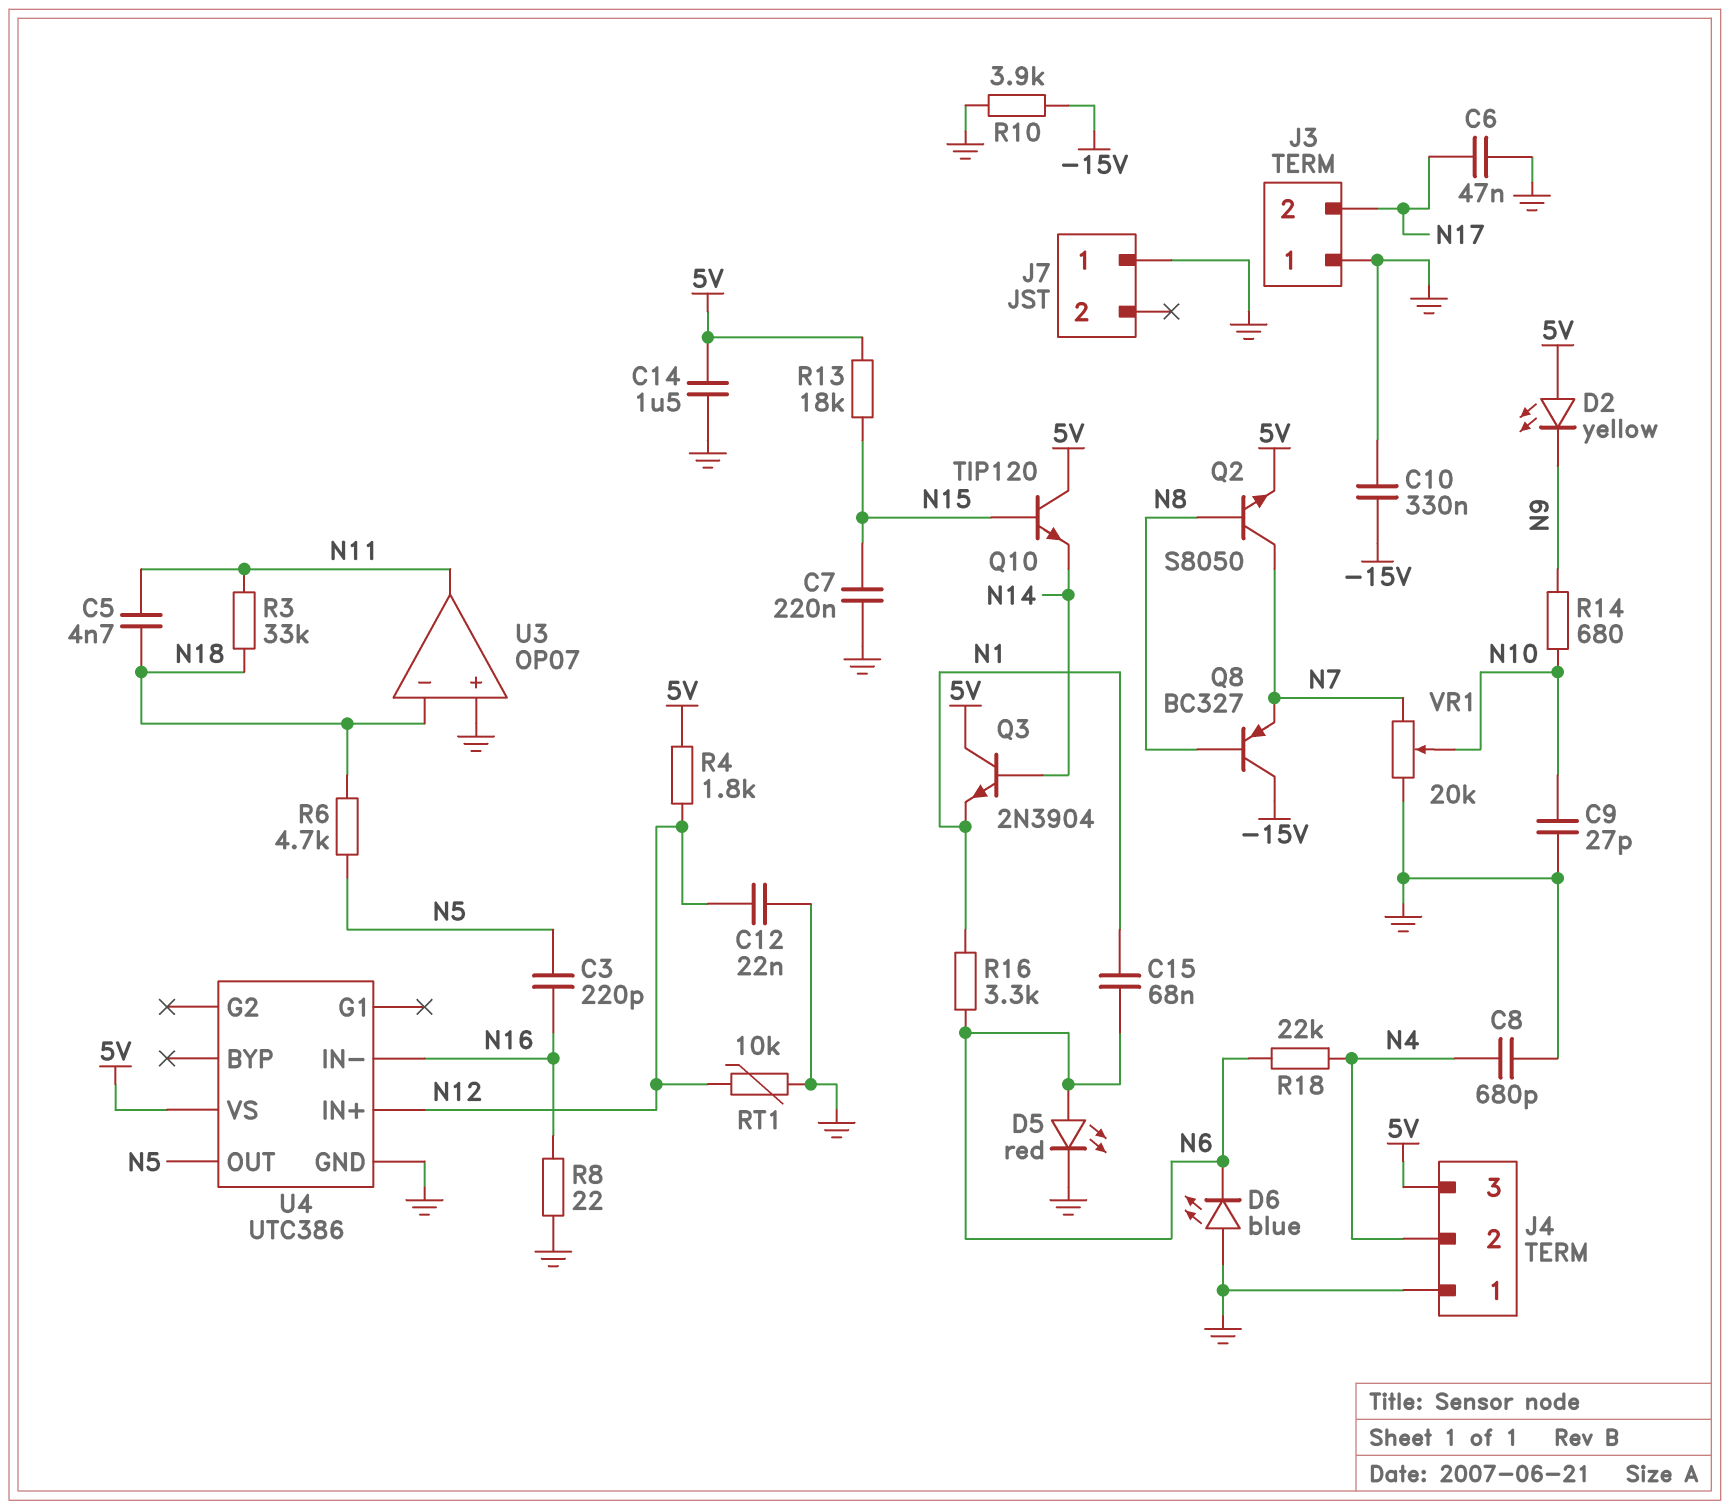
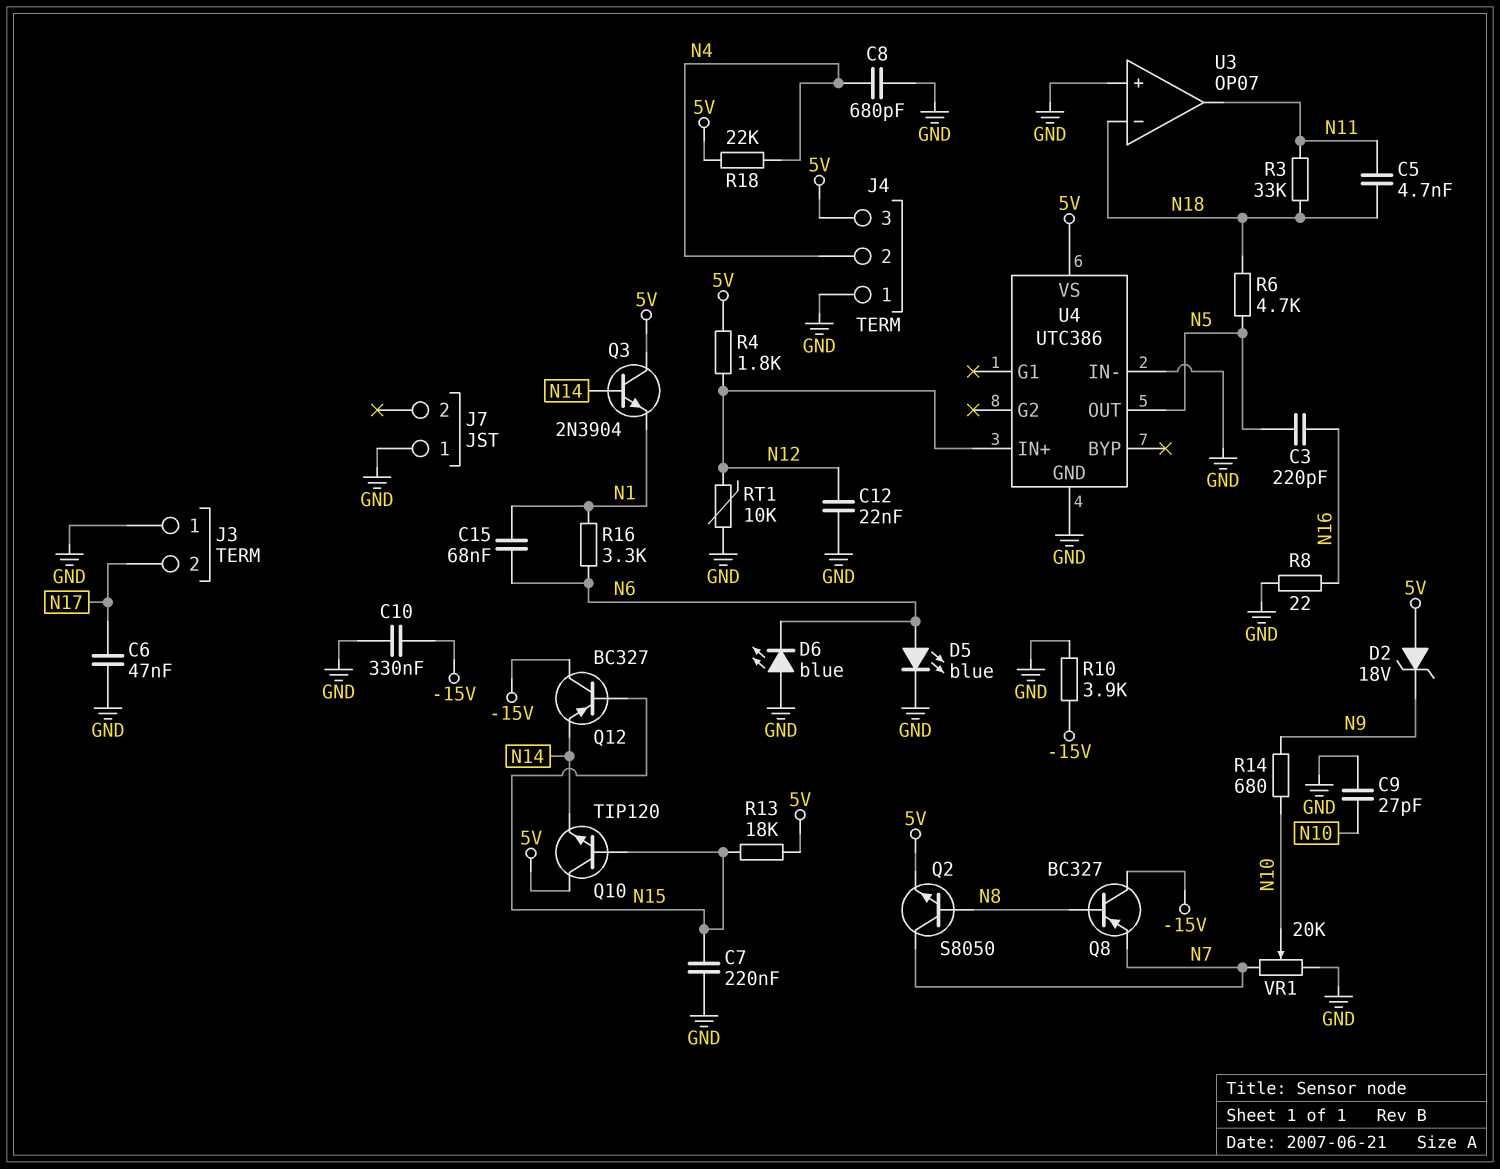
C14: 1.5uF (5V, GND) -> none
D2: LED yellow (A 5V, K N9) -> zener 18V (A 5V, K N9)
D5: LED red (A N6, K GND) -> LED blue (A N6, K GND)
Q12: none -> PNP BC327 (B N15, C -15V, E N14)
R18: 22k (N4, N6) -> 22k (5V, N4)
U4 pin IN-: N16 -> GND

